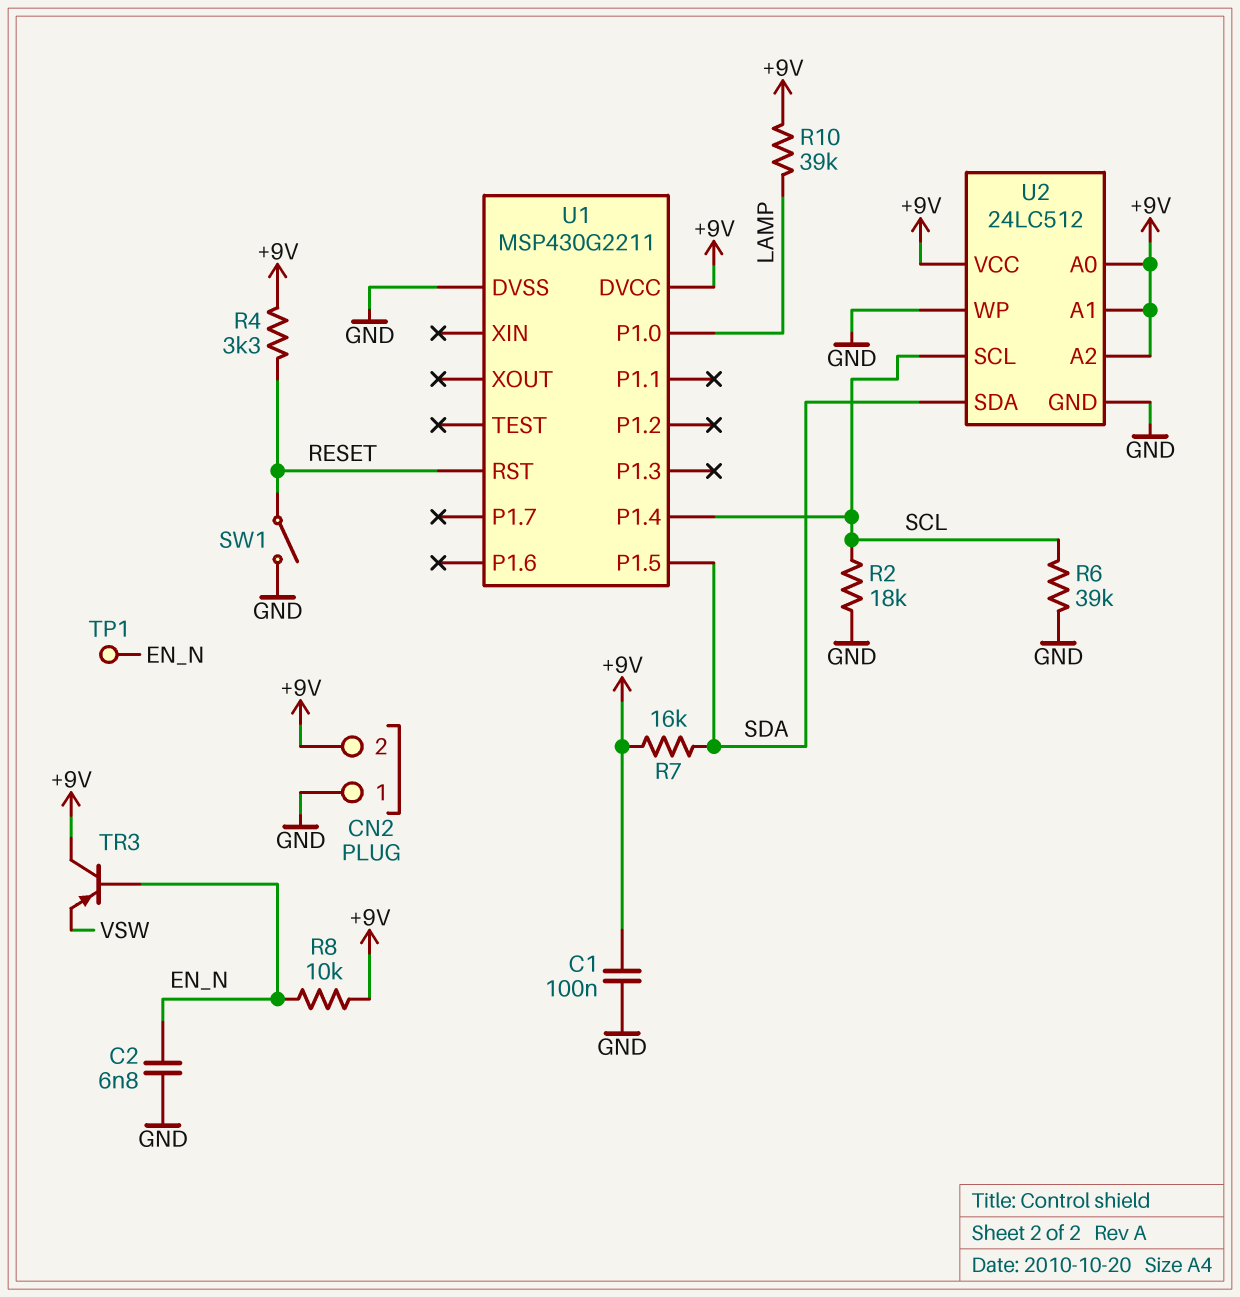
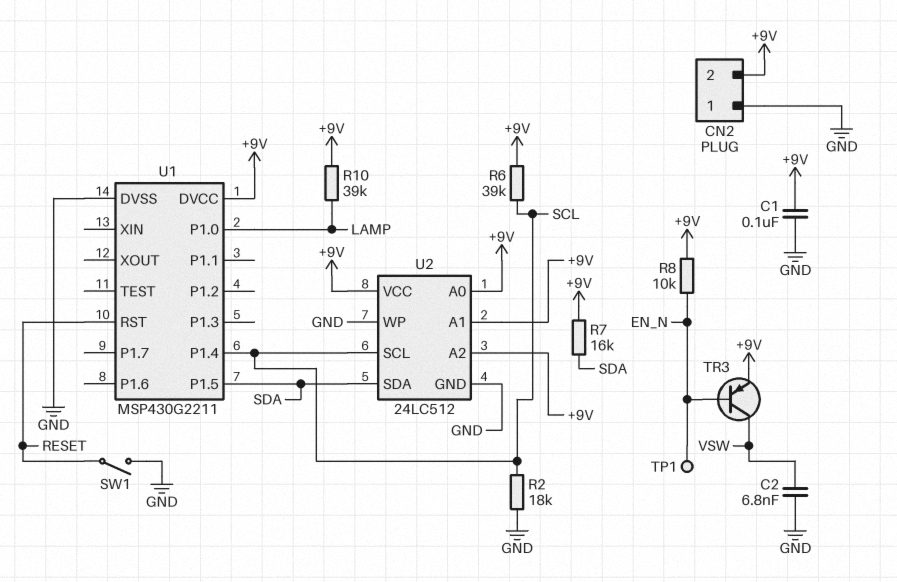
C2: 6.8nF (EN_N, GND) -> 6.8nF (GND, VSW)
R4: 3.3k (+9V, RESET) -> none
R6: 39k (GND, SCL) -> 39k (+9V, SCL)
TR3: PNP (B EN_N, C +9V, E VSW) -> PNP (B EN_N, C VSW, E +9V)

